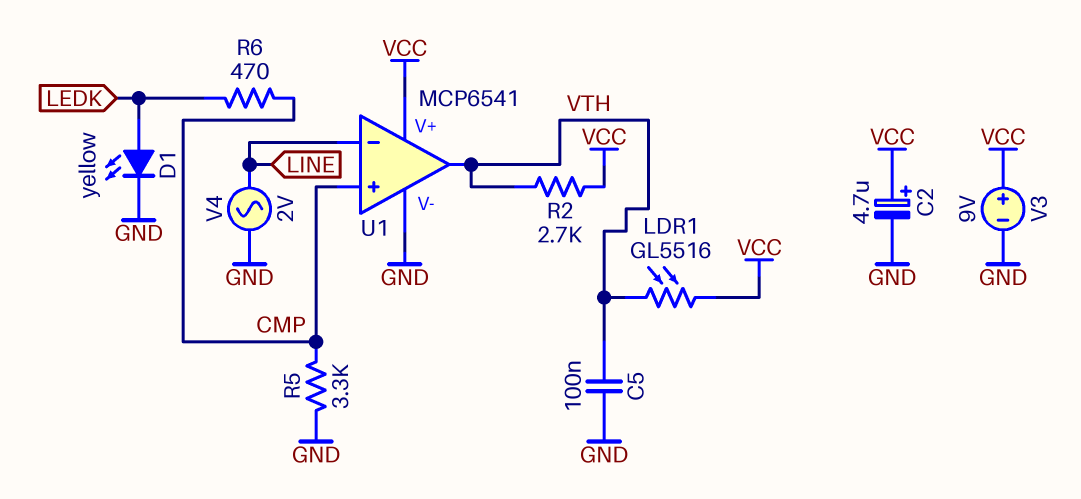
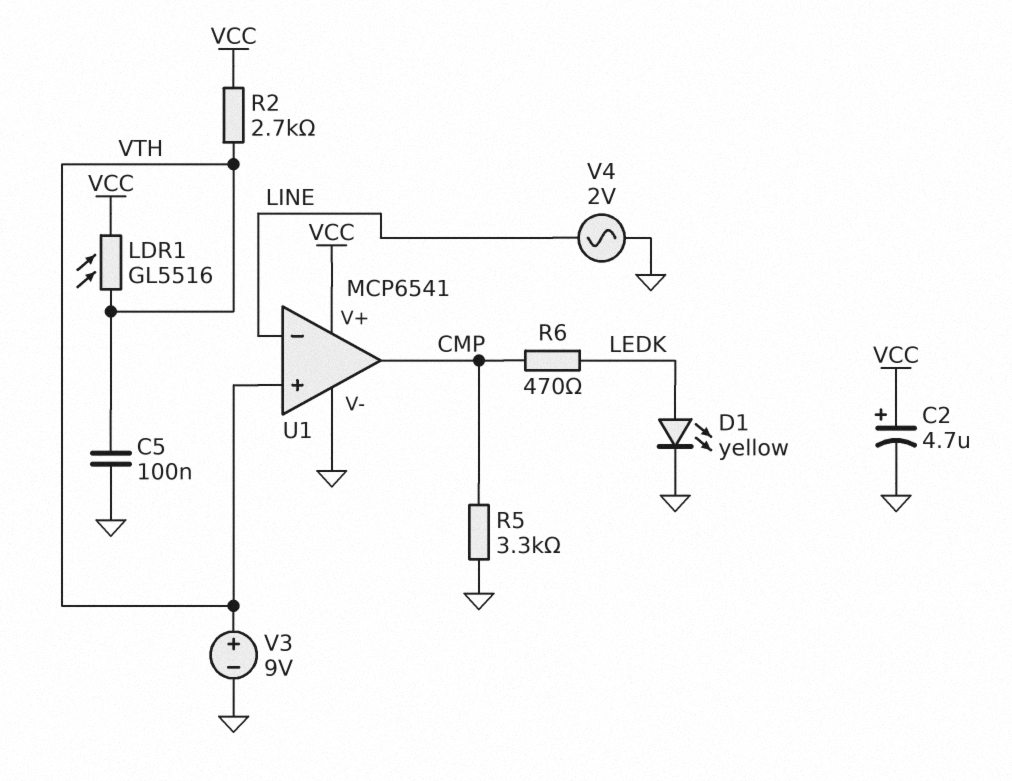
U1 pin in+: CMP -> VTH
U1 pin out: VTH -> CMP
V3: 9V (plus VCC, minus GND) -> 9V (plus VTH, minus GND)

